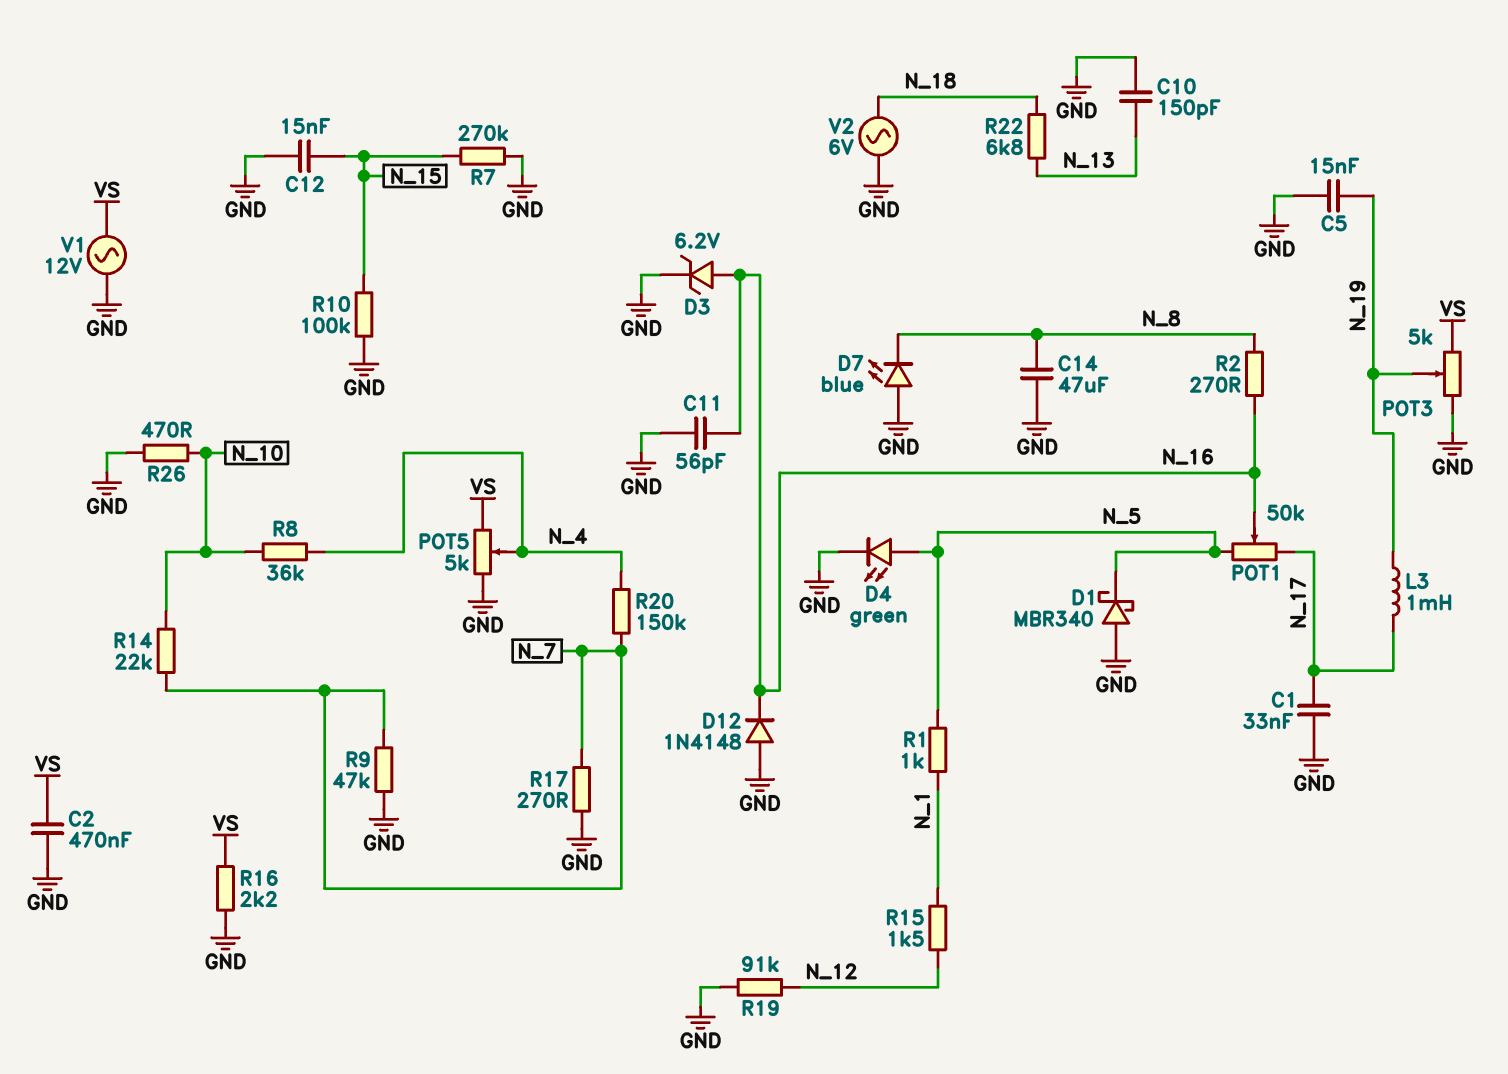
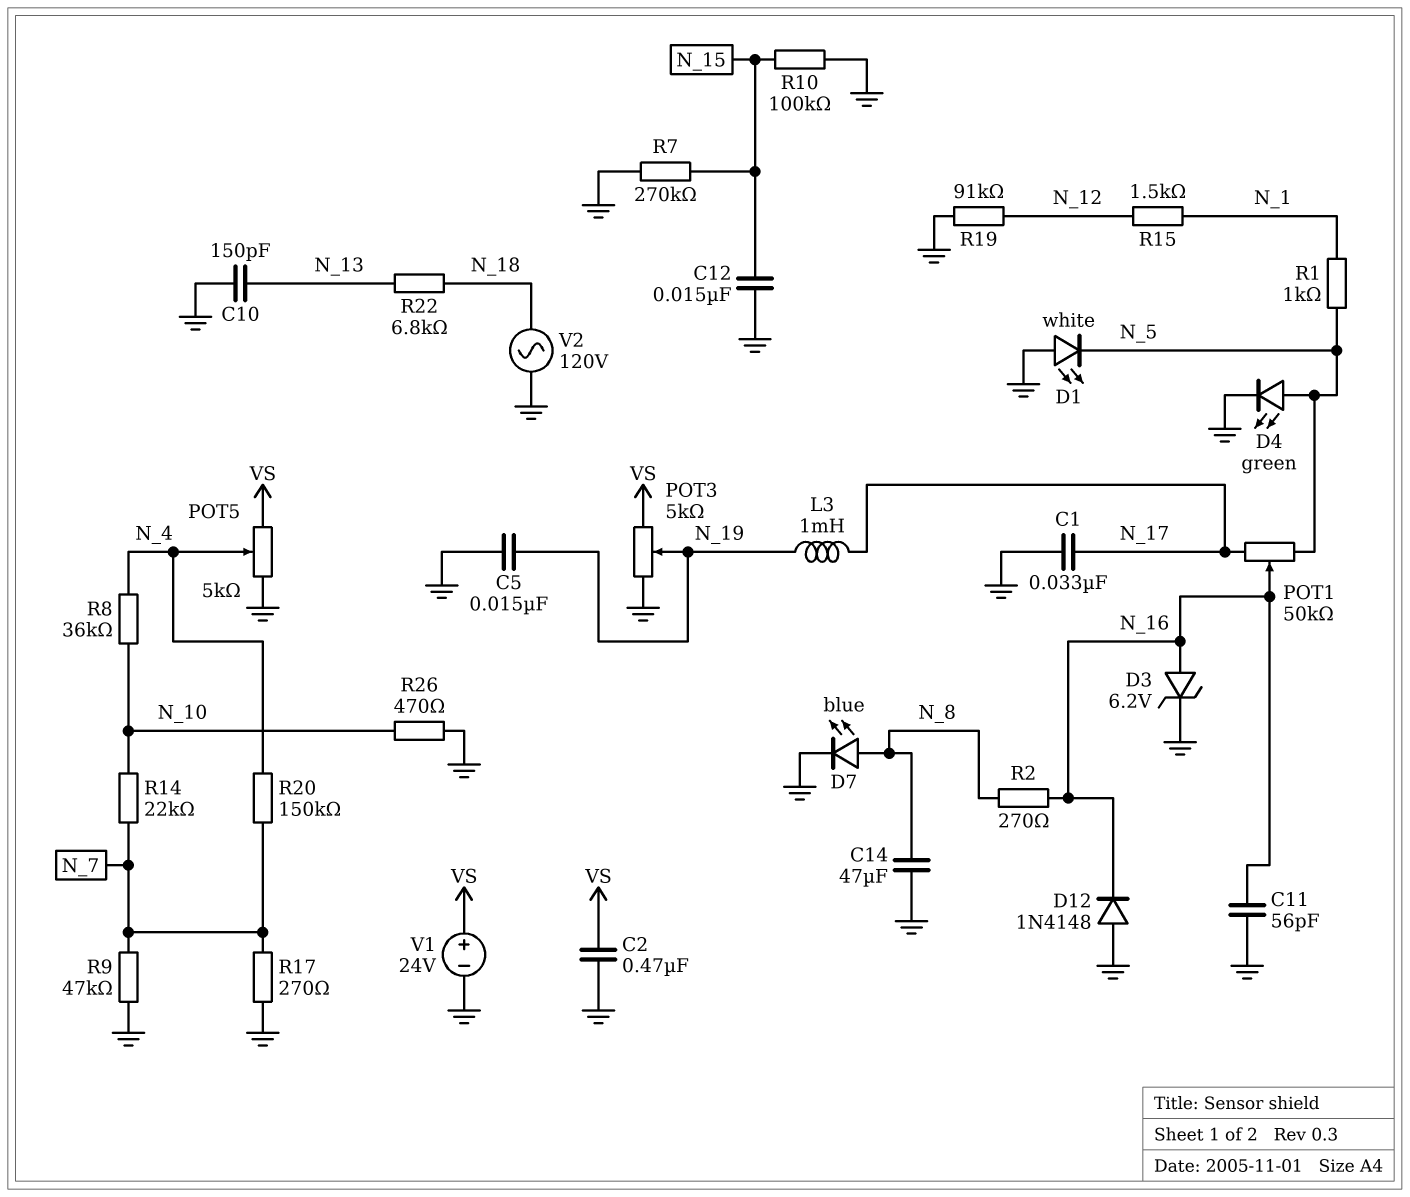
D1: schottky MBR340 (A GND, K N_5) -> LED white (A GND, K N_5)
D7: LED blue (A GND, K N_8) -> LED blue (A N_8, K GND)
R16: 2.2k (GND, VS) -> none
V1: AC 12V (GND, VS) -> 24V (plus VS, minus GND)
V2: AC 6V (GND, N_18) -> AC 120V (GND, N_18)

